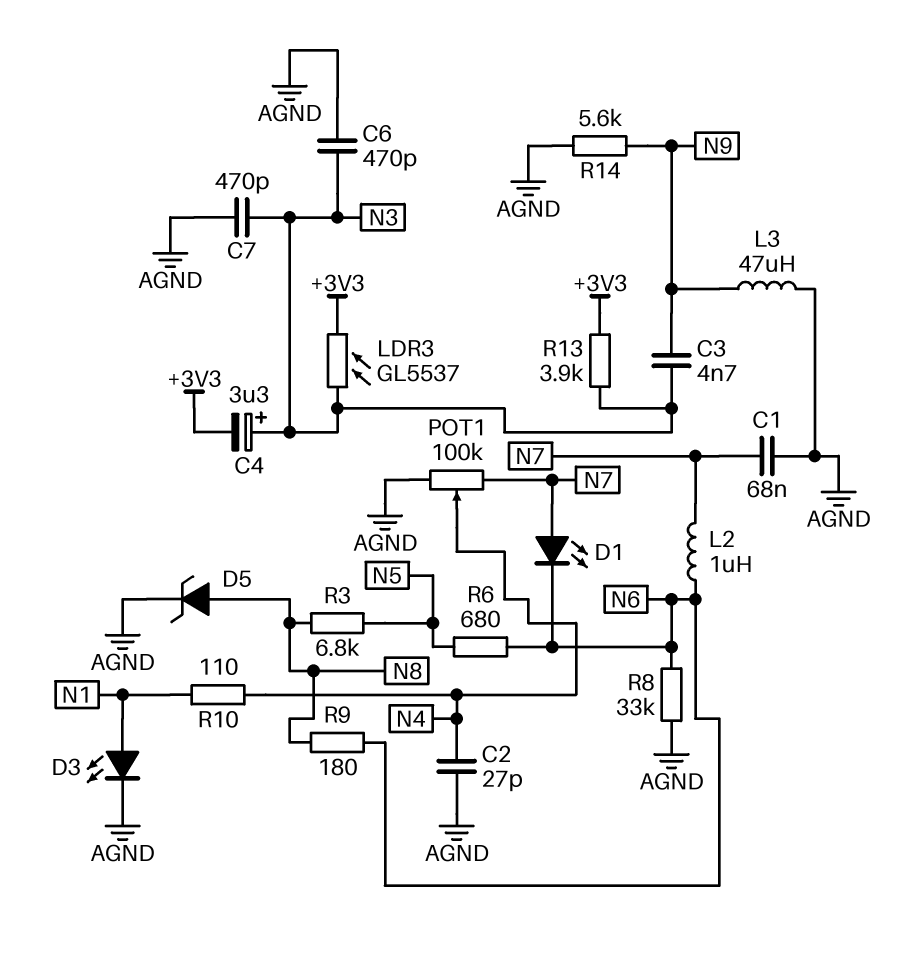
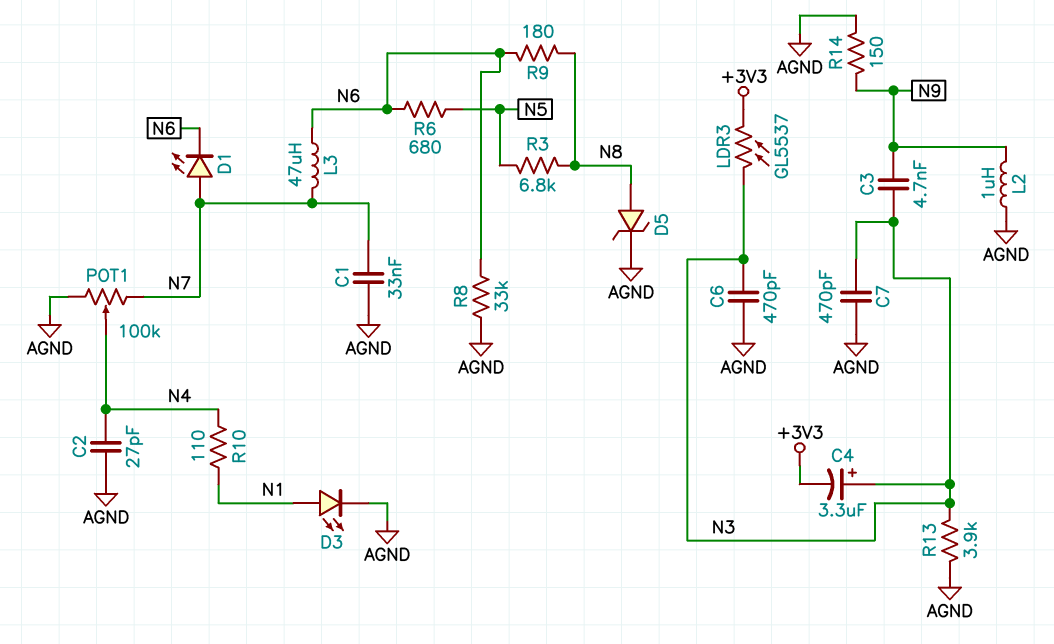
C1: 68nF (AGND, N7) -> 33nF (AGND, N7)
L2: 1uH (N6, N7) -> 1uH (AGND, N9)
L3: 47uH (AGND, N9) -> 47uH (N6, N7)
R13: 3.9k (+3V3, N3) -> 3.9k (AGND, N3)
R14: 5.6k (AGND, N9) -> 150 (AGND, N9)

